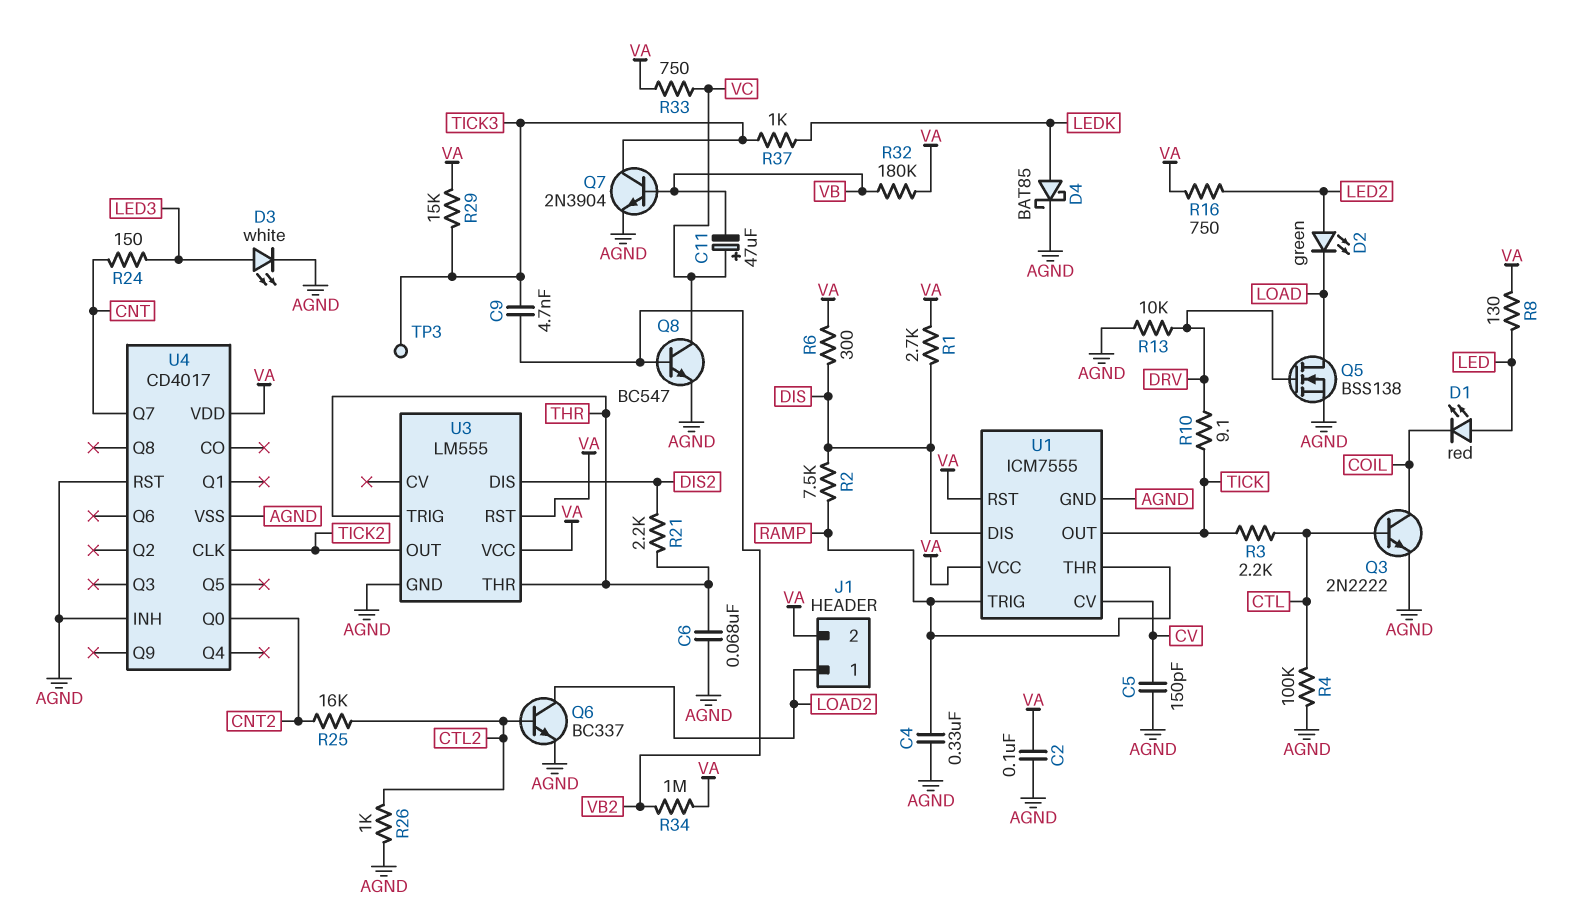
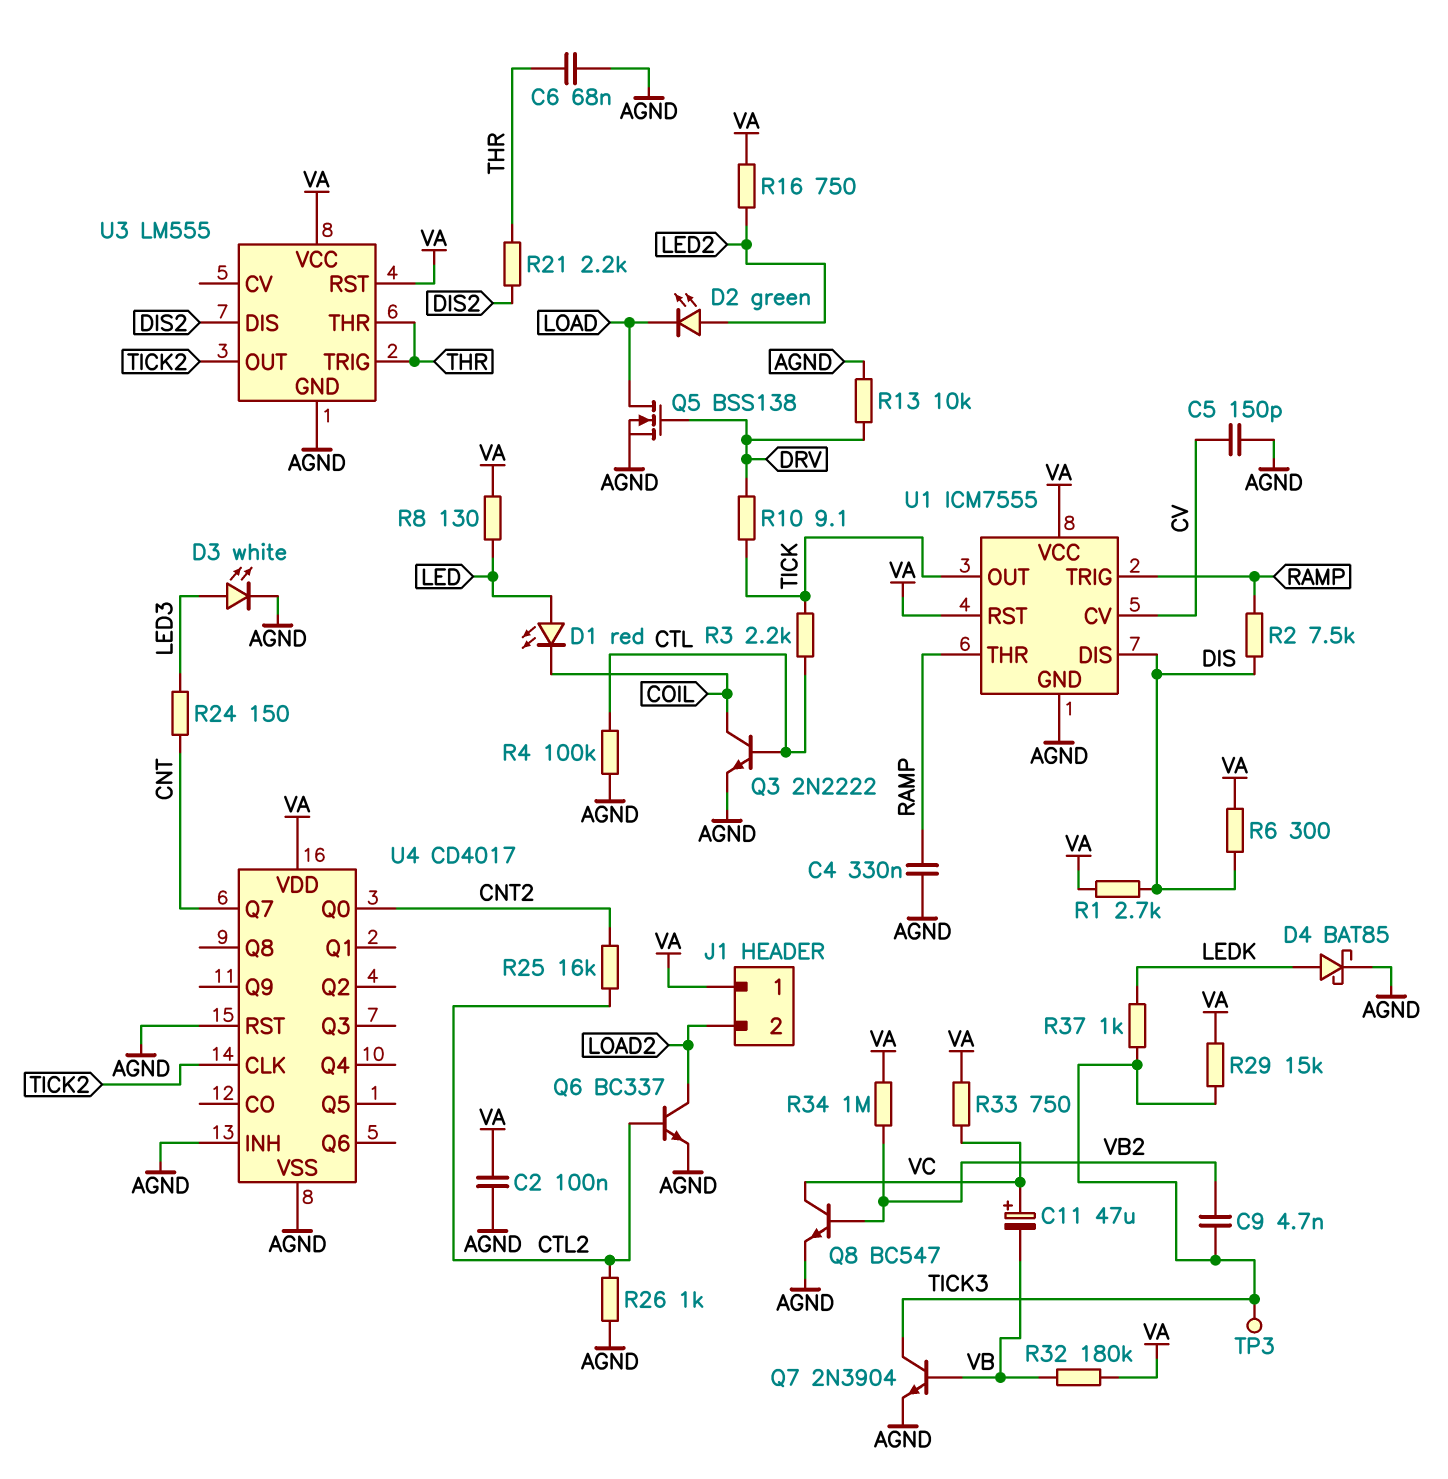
J1 pin 1: LOAD2 -> VA
J1 pin 2: VA -> LOAD2

